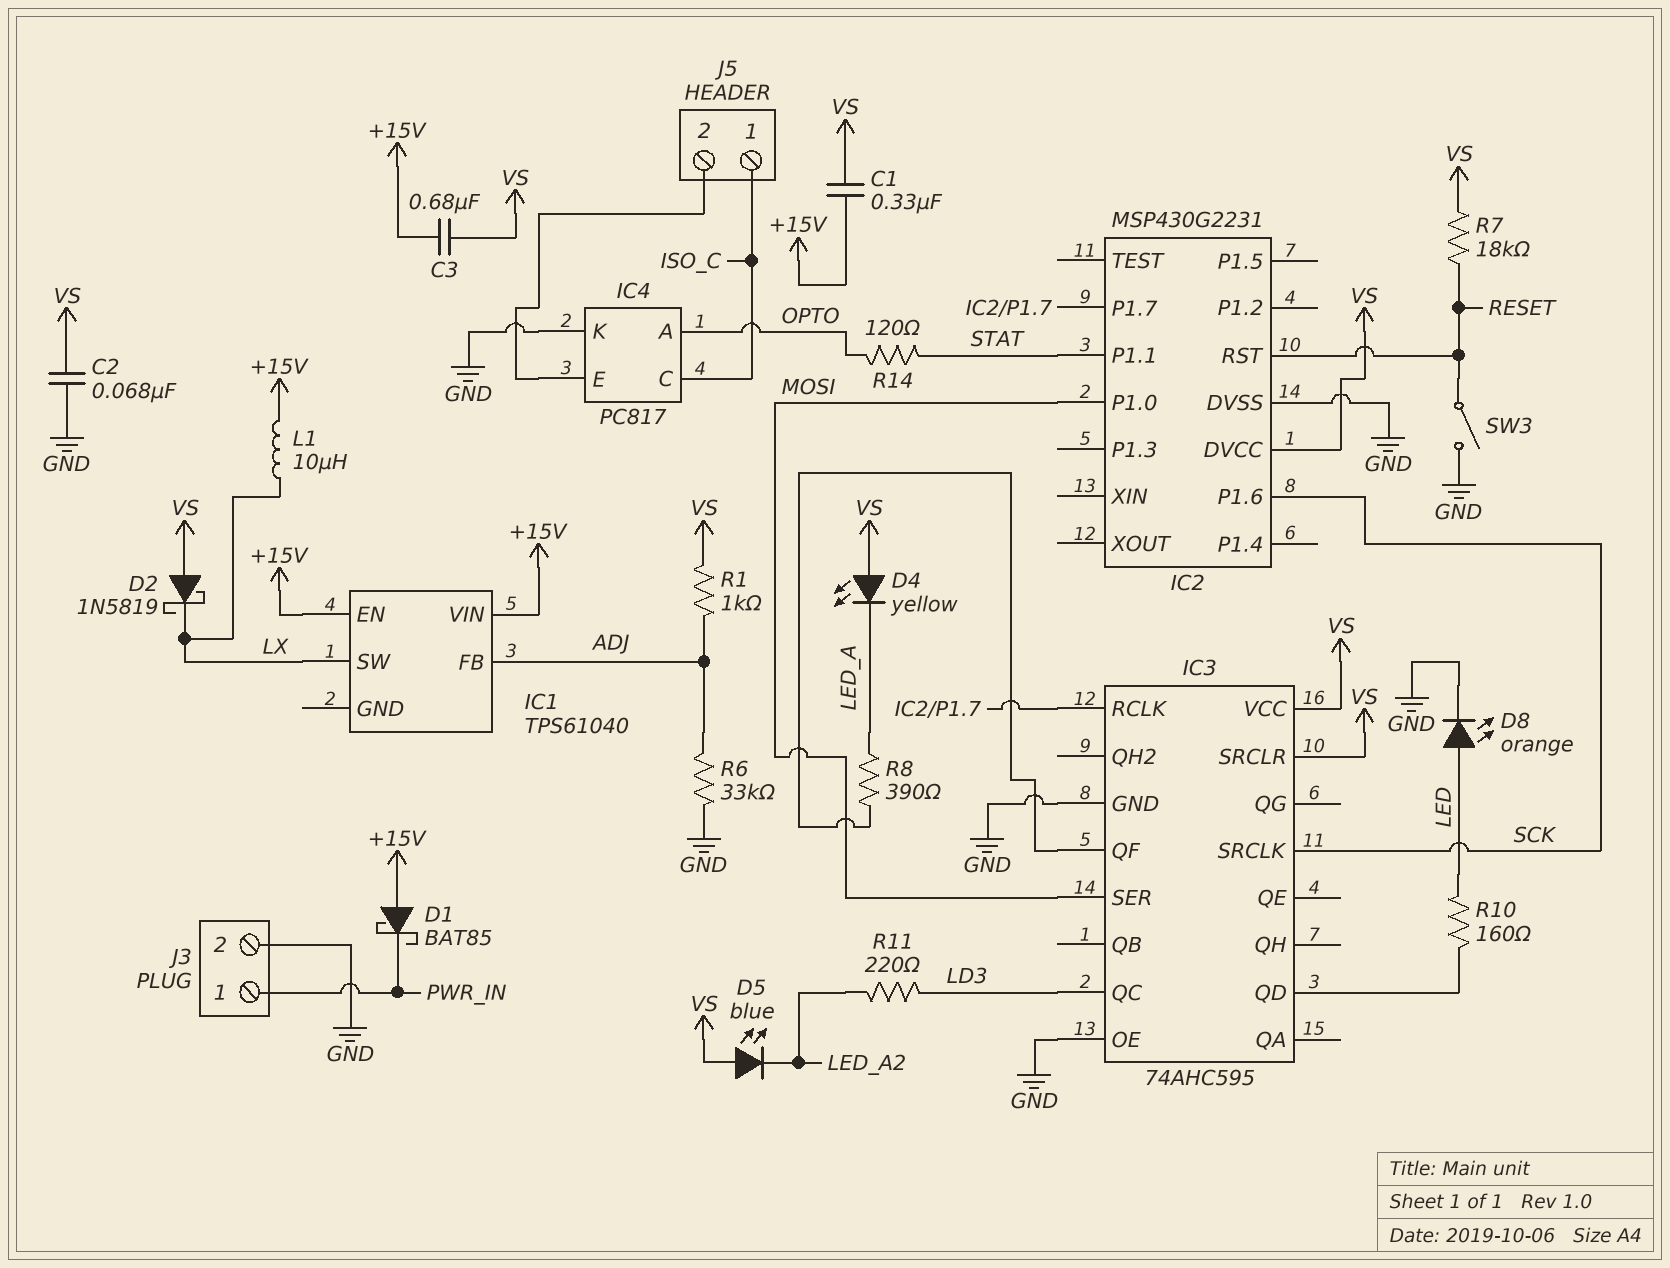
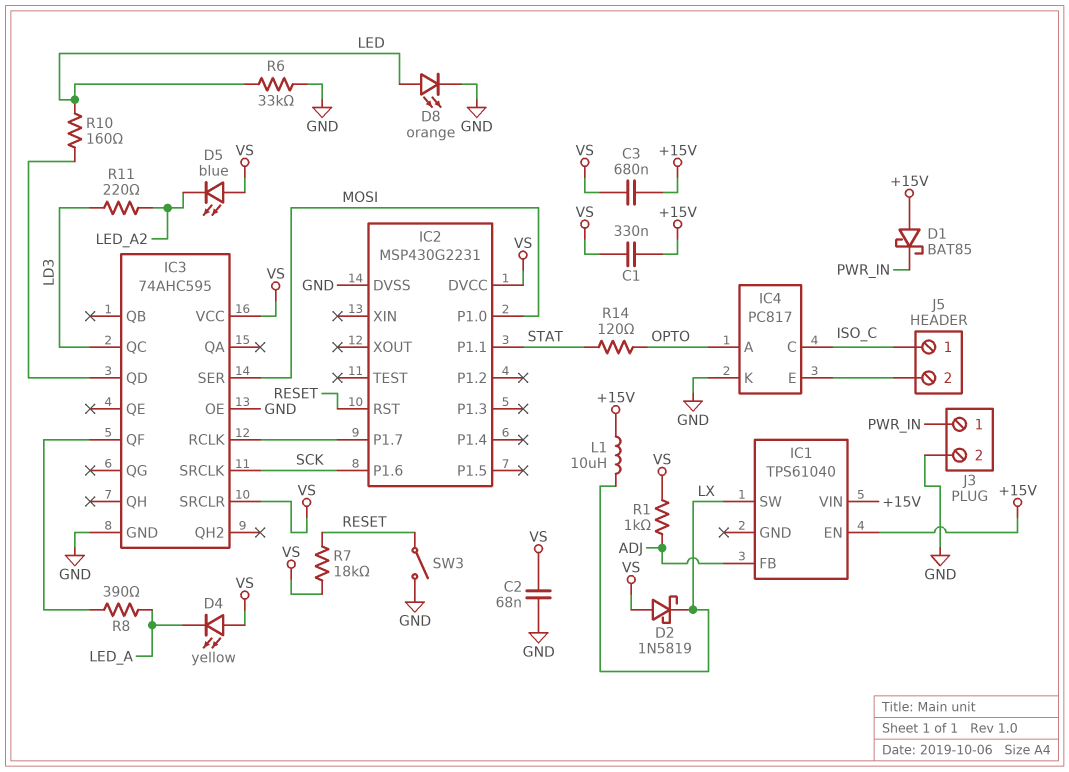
R6: 33k (ADJ, GND) -> 33k (GND, LED)

